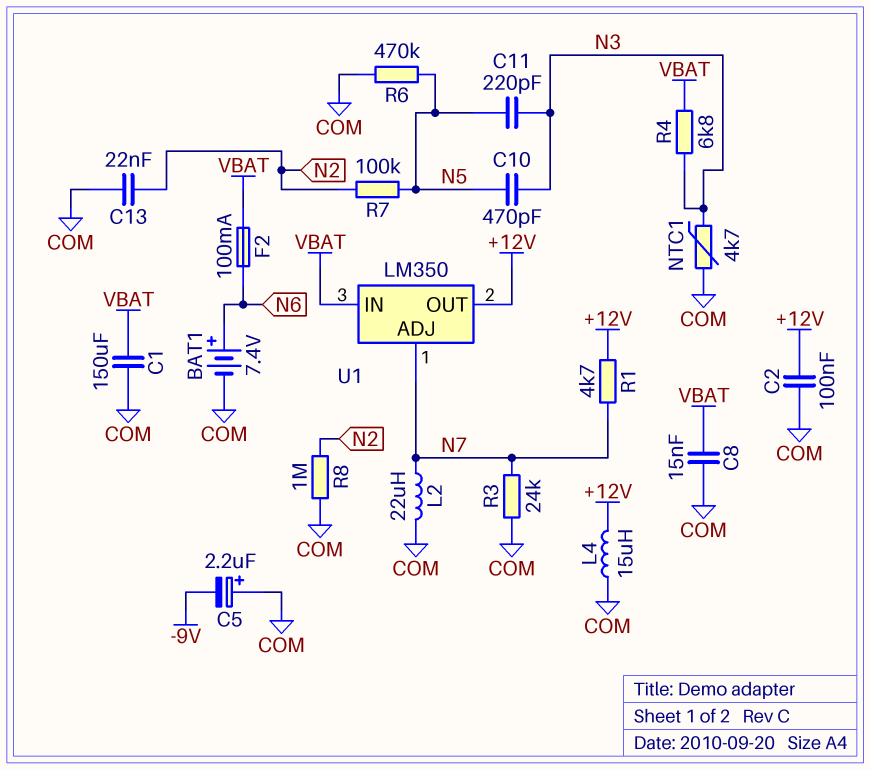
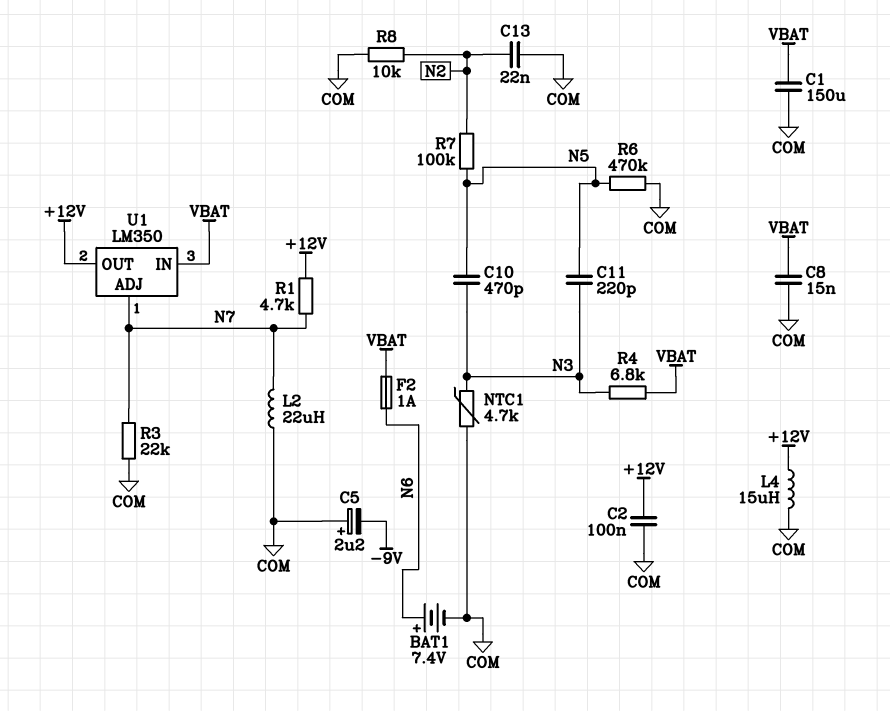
F2: 100mA (N6, VBAT) -> 1A (N6, VBAT)
R3: 24k (COM, N7) -> 22k (COM, N7)
R8: 1M (COM, N2) -> 10k (COM, N2)

